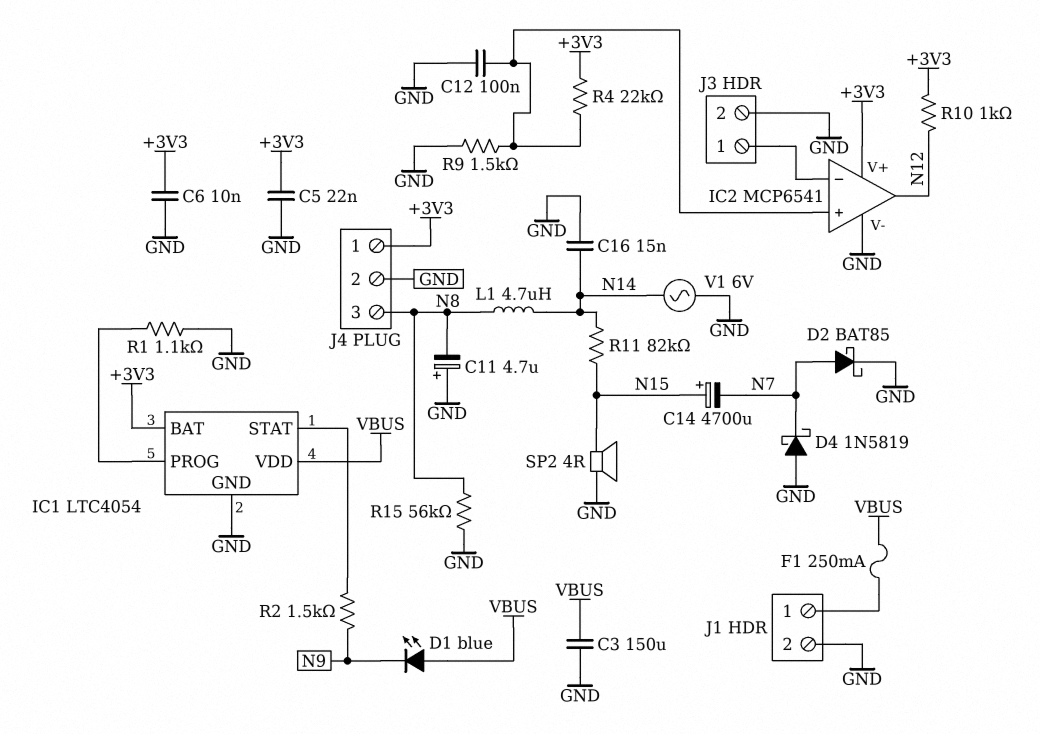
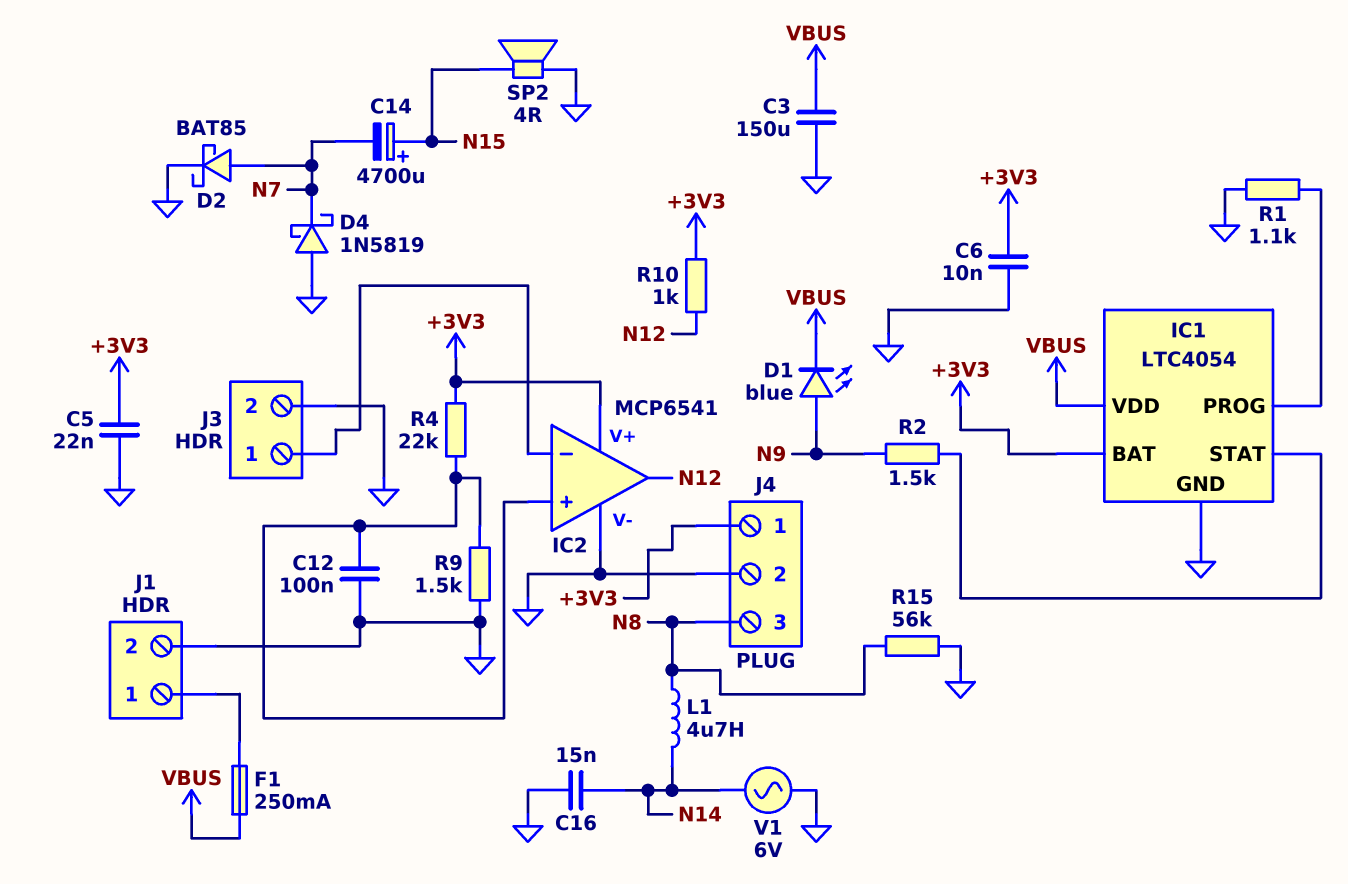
C11: 4.7uF (plus GND, minus N8) -> none
D1: LED blue (A VBUS, K N9) -> LED blue (A N9, K VBUS)
R11: 82k (N14, N15) -> none

